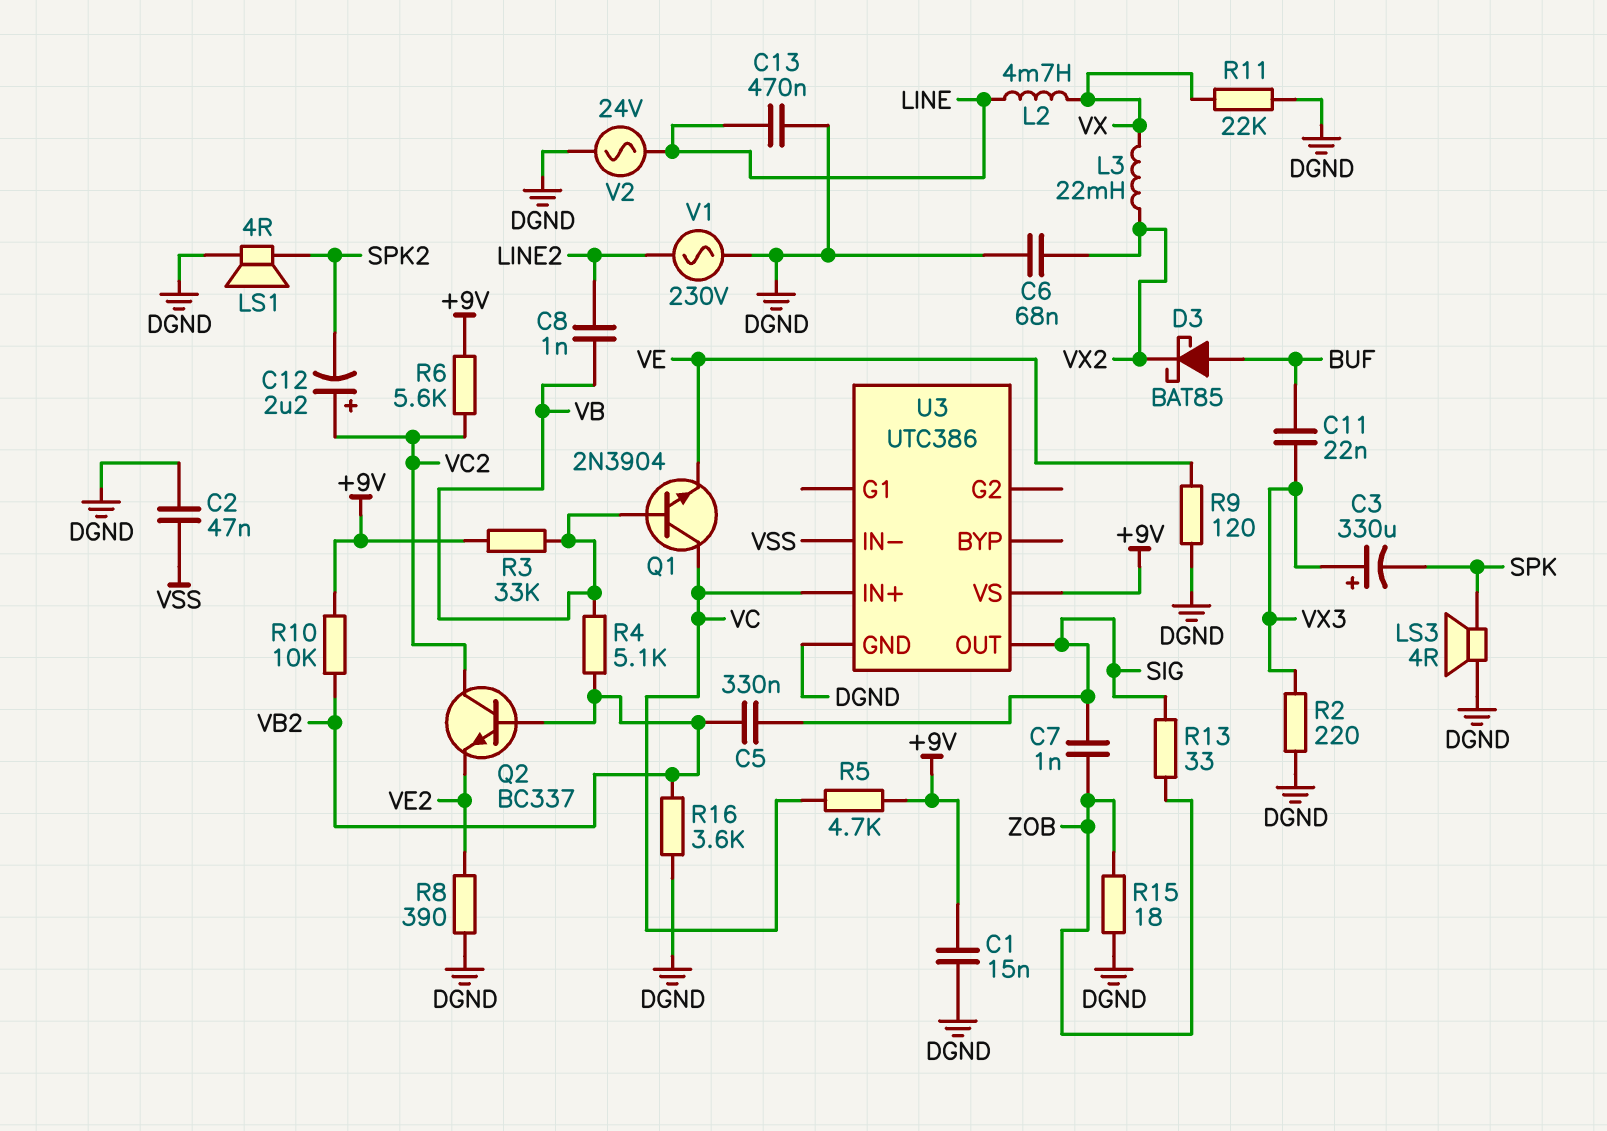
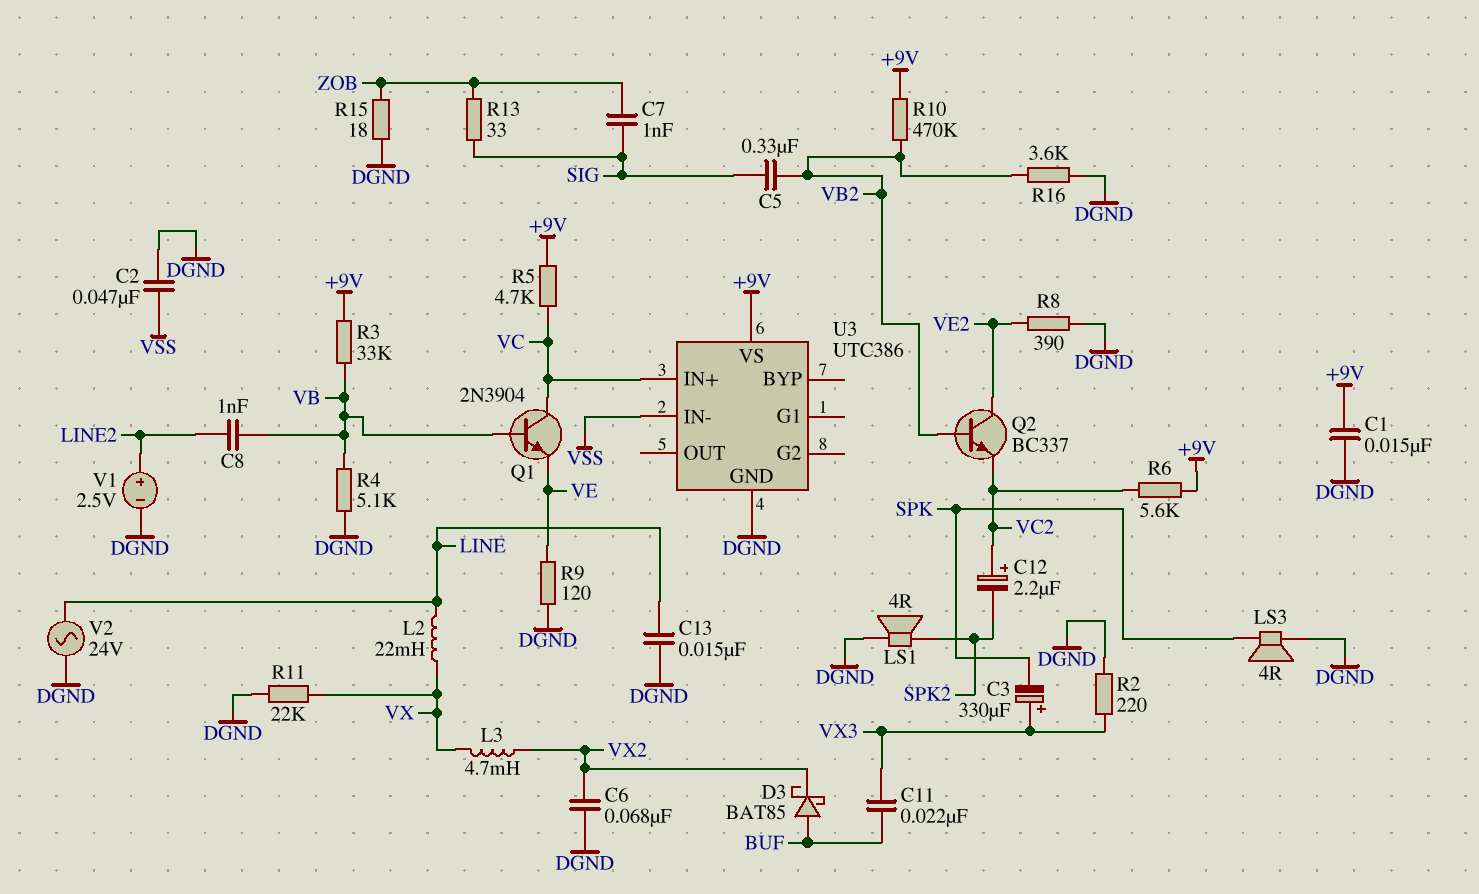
C13: 470nF (DGND, LINE) -> 15nF (DGND, LINE)
L2: 4.7mH (LINE, VX) -> 22mH (LINE, VX)
L3: 22mH (VX, VX2) -> 4.7mH (VX, VX2)
Q2: NPN BC337 (B VB2, C VC2, E VE2) -> NPN BC337 (B VB2, C VE2, E VC2)
R4: 5.1k (VB, VB2) -> 5.1k (DGND, VB)
R10: 10k (+9V, VB2) -> 470k (+9V, VB2)
U3 pin OUT: SIG -> none
V1: AC 230V (DGND, LINE2) -> 2.5V (plus LINE2, minus DGND)

